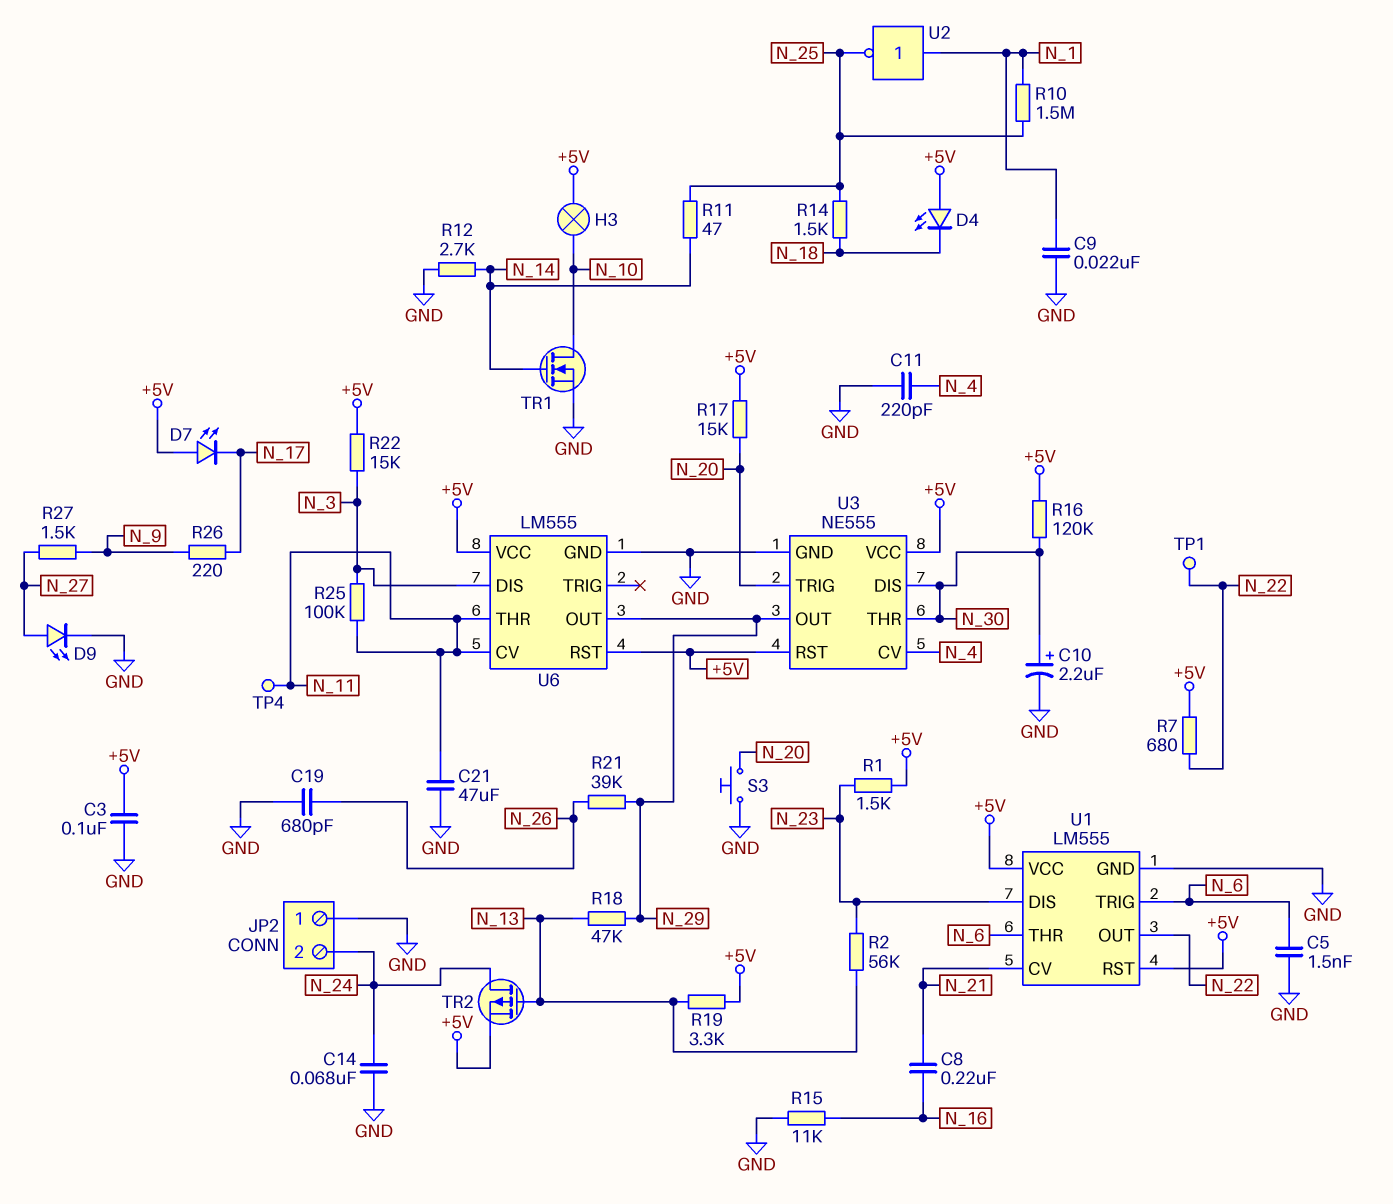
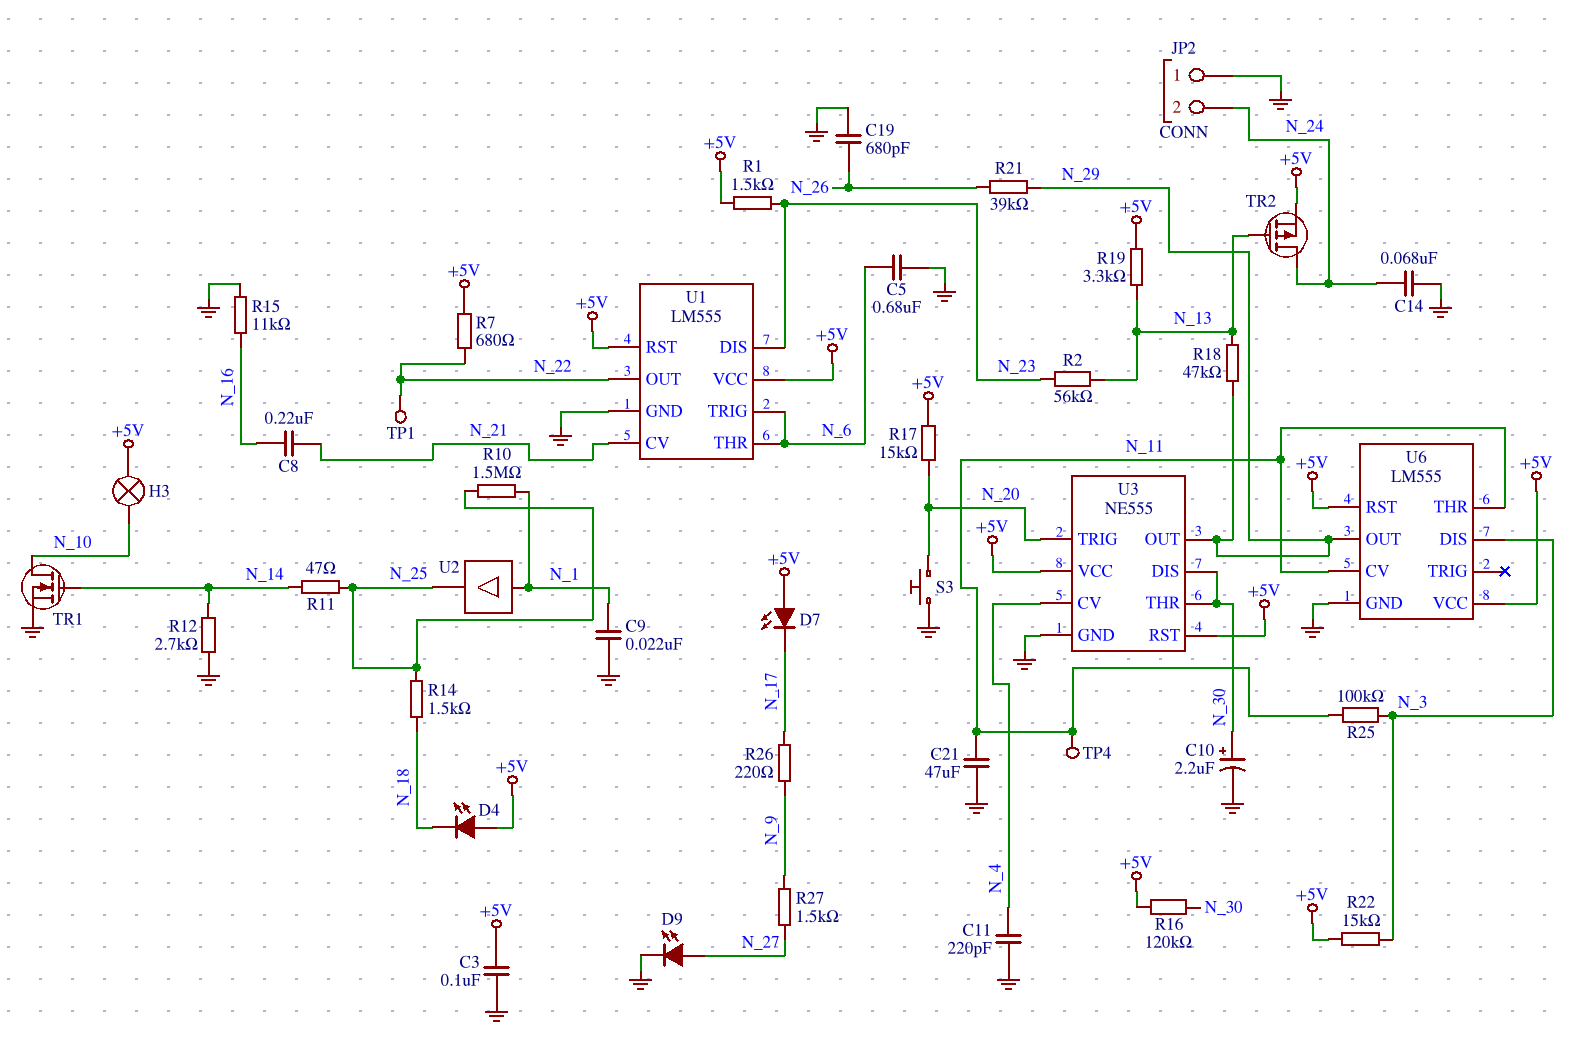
C5: 1.5nF (GND, N_6) -> 680nF (GND, N_6)
U2: NOT (in N_1, out N_25) -> buffer (in N_1, out N_25)

